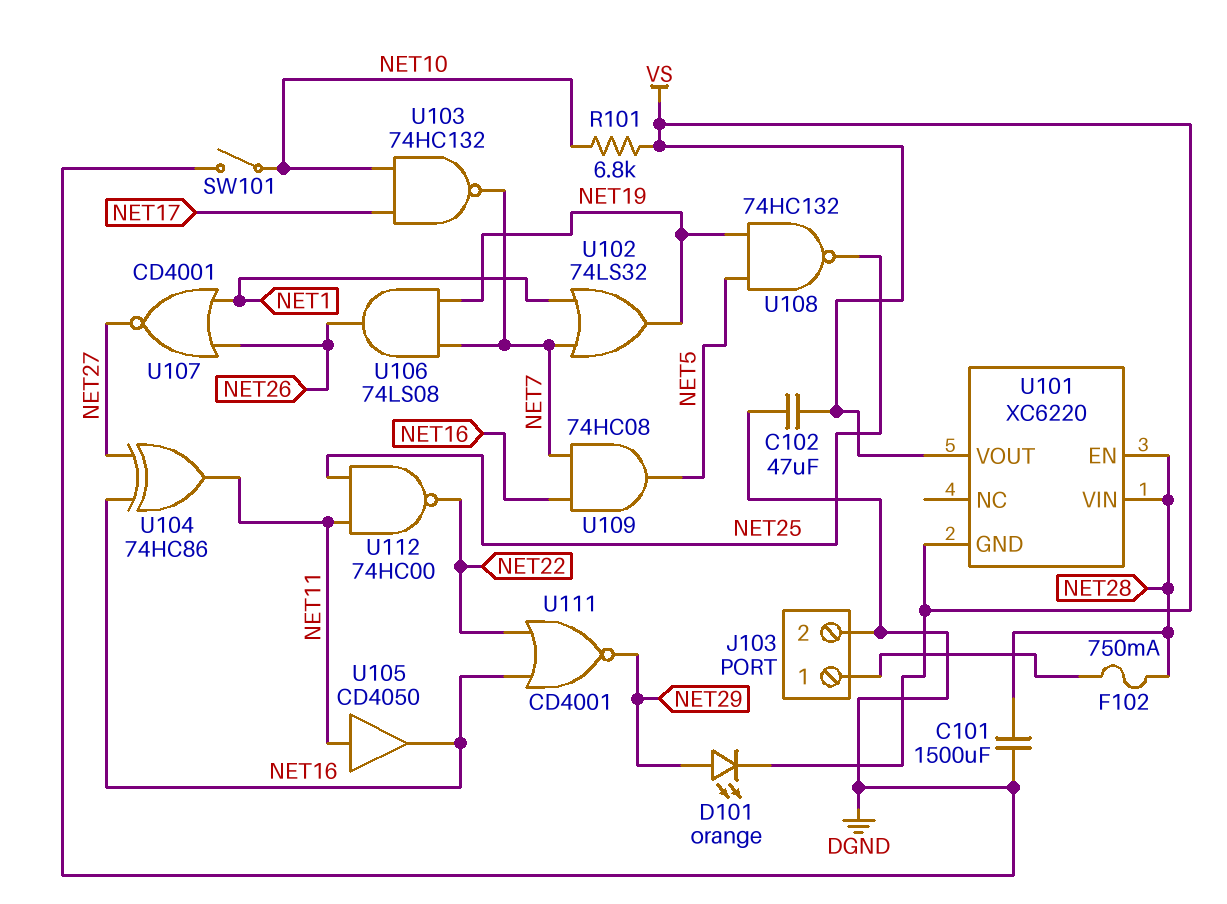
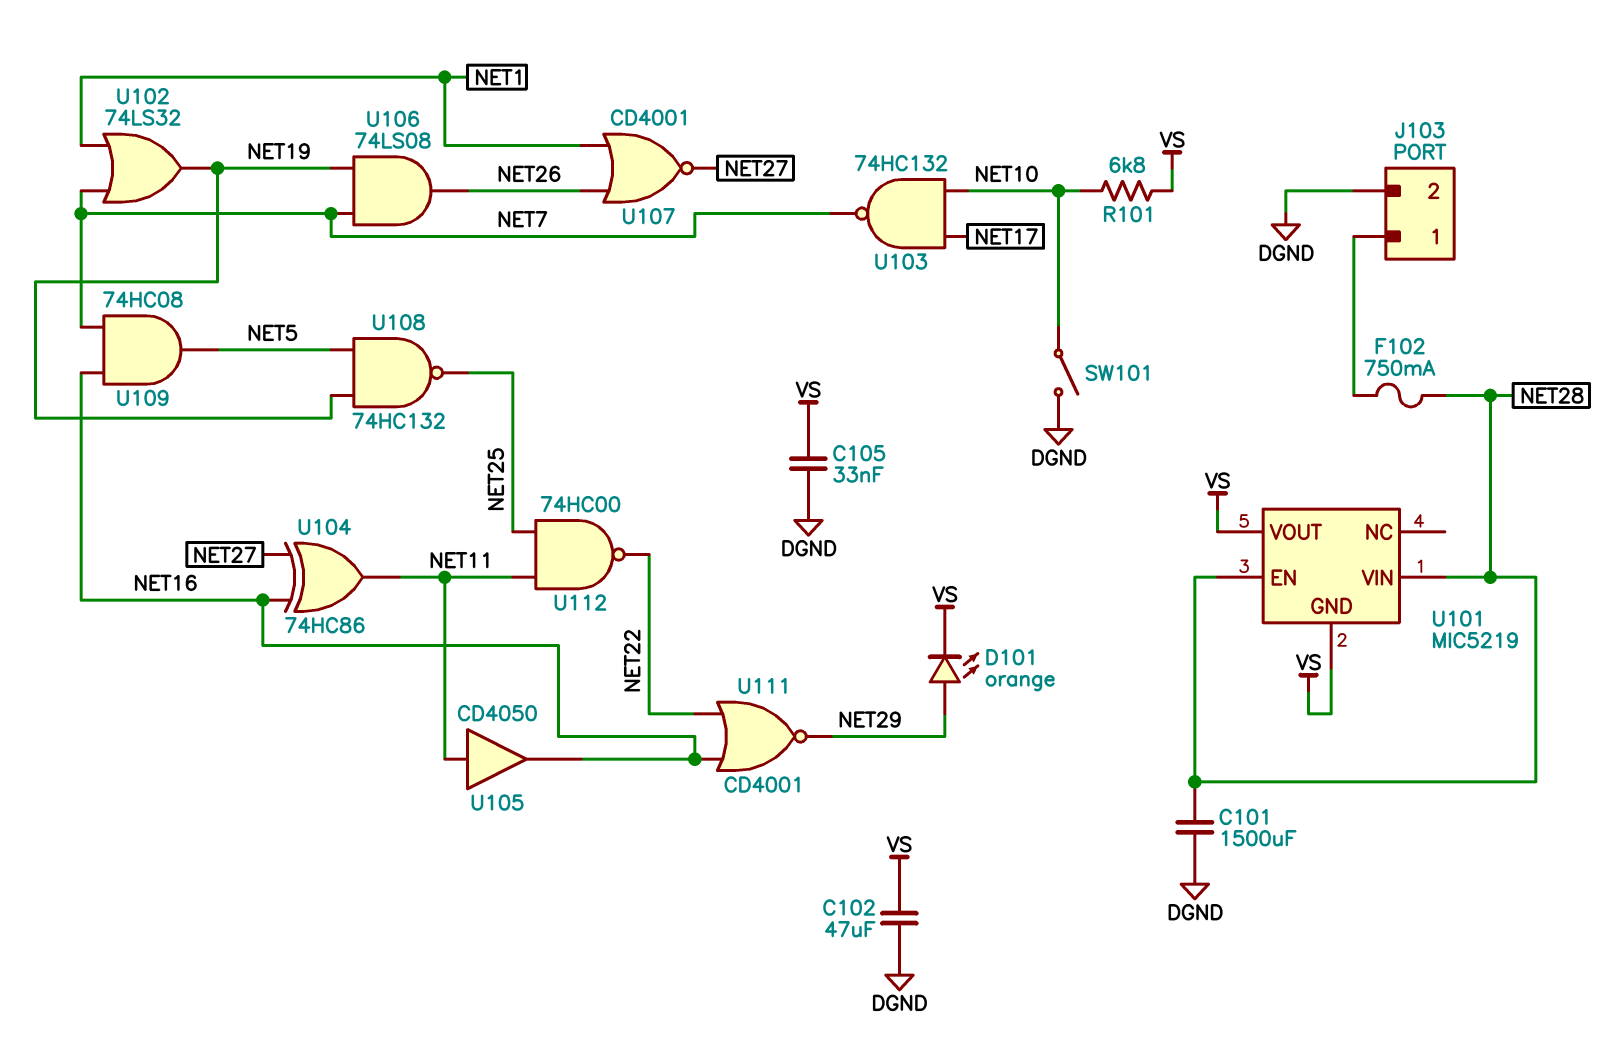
C105: none -> 33nF (DGND, VS)
U101: XC6220 -> MIC5219

